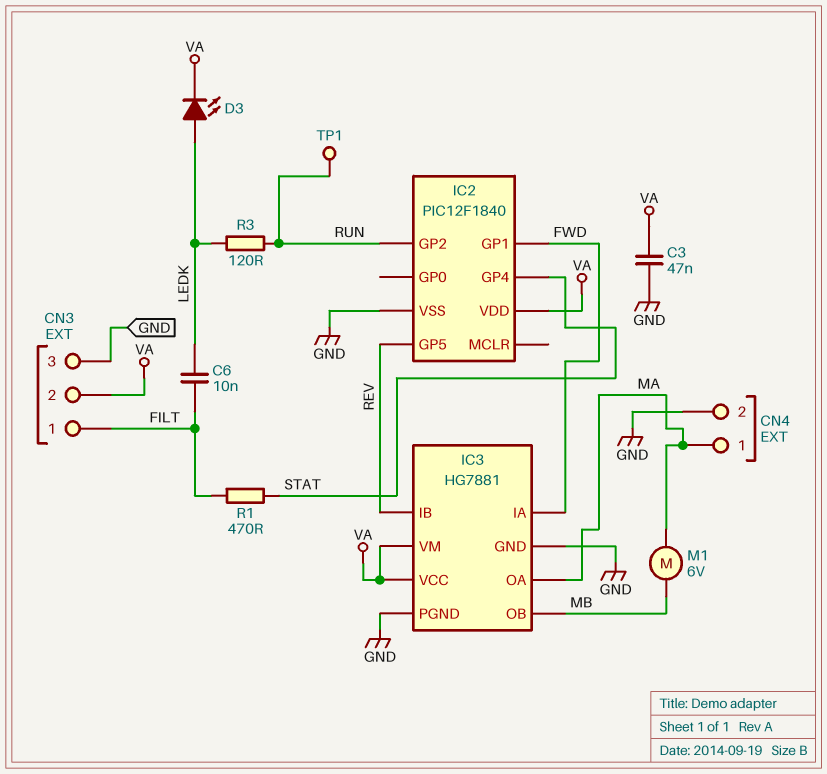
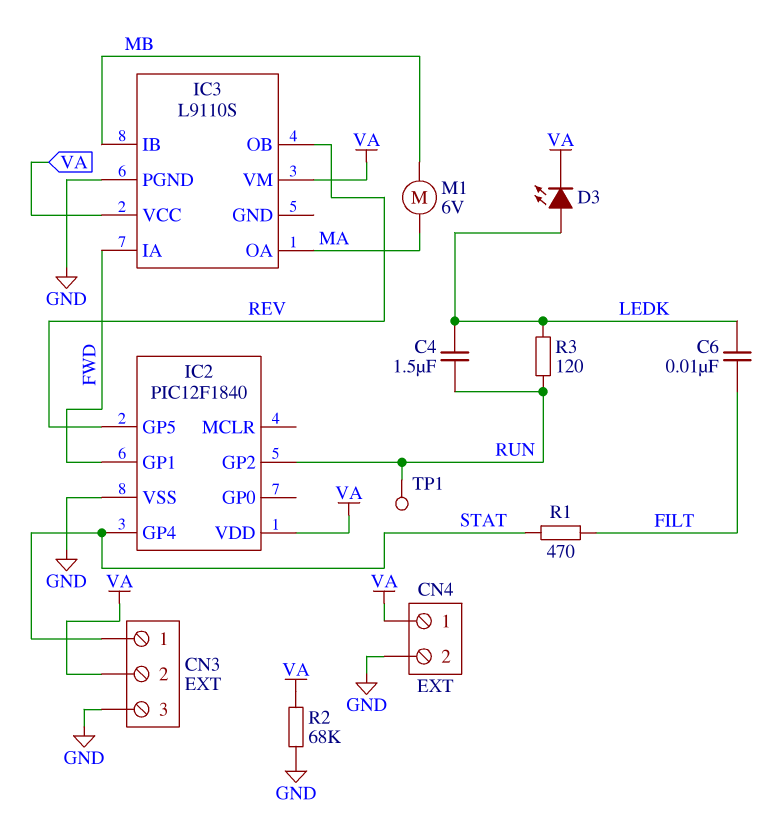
C3: 47nF (GND, VA) -> none
C4: none -> 1.5uF (LEDK, RUN)
CN3 pin 1: FILT -> STAT
CN4 pin 1: MA -> VA
IC3: HG7881 -> L9110S
IC3 pin GND: GND -> none
IC3 pin IB: REV -> MB
IC3 pin OB: MB -> REV
R2: none -> 68k (GND, VA)

